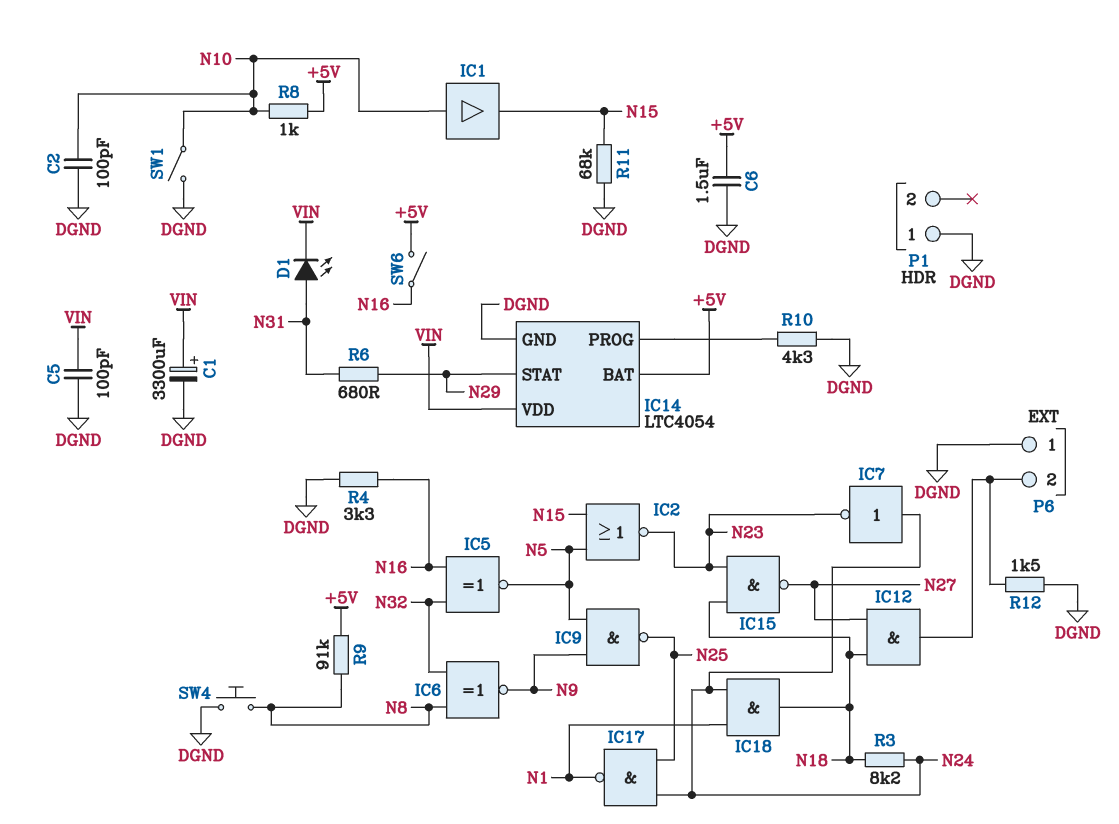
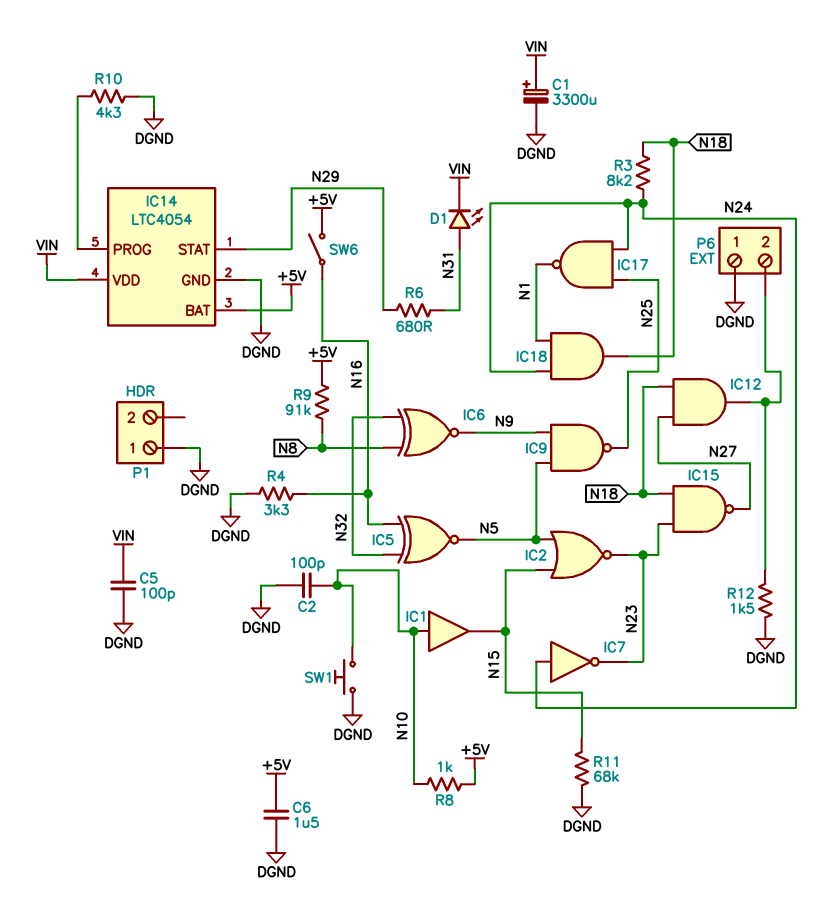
SW1: switch (DGND, N10) -> button (DGND, N10)
SW4: button (DGND, N8) -> none

